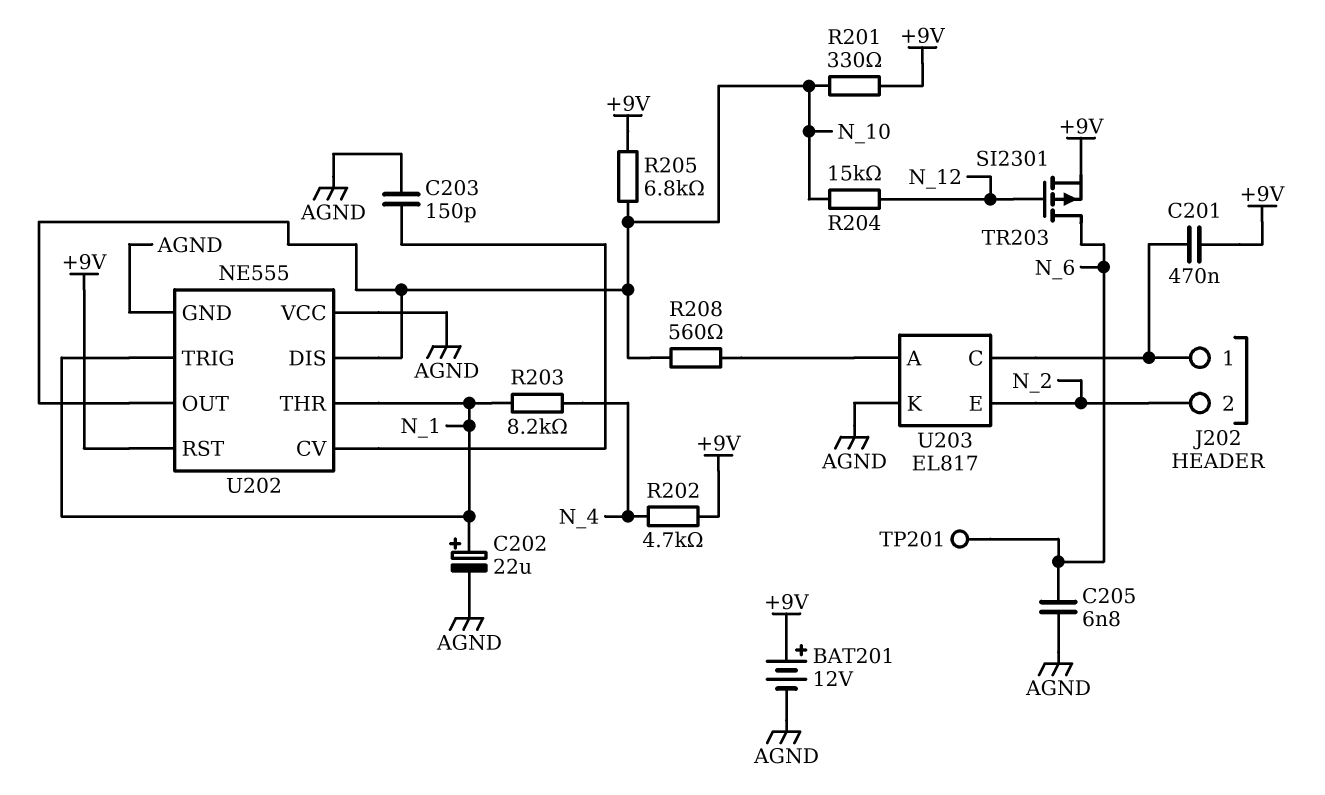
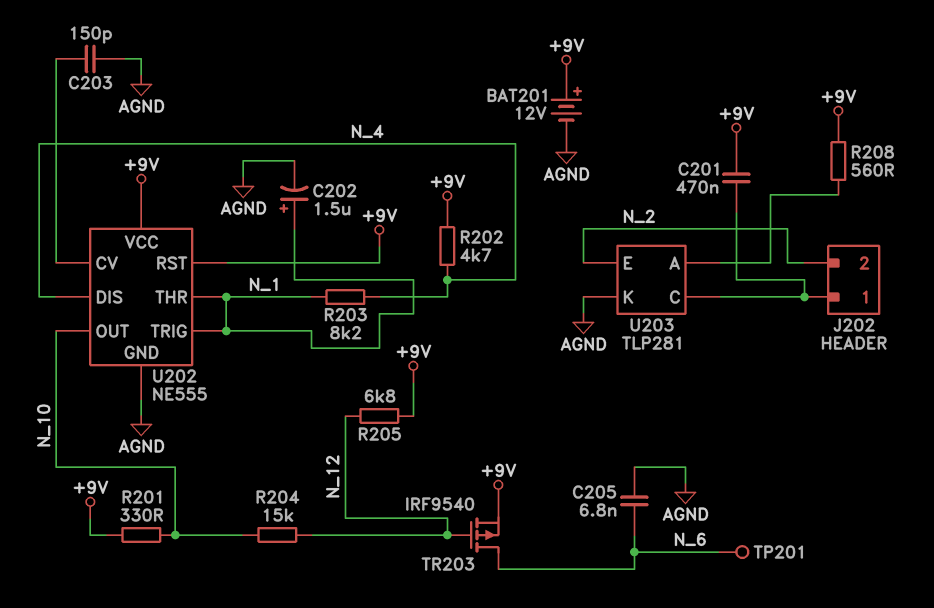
C202: 22uF (plus N_1, minus AGND) -> 1.5uF (plus N_1, minus AGND)
R205: 6.8k (+9V, N_10) -> 6.8k (+9V, N_12)
R208: 560 (N_10, U203/A) -> 560 (+9V, U203/A)
TR203: PMOS SI2301 (G N_12, D N_6, S +9V) -> PMOS IRF9540 (G N_12, D N_6, S +9V)
U202 pin DIS: N_10 -> N_4
U202 pin VCC: AGND -> +9V
U203: EL817 -> TLP281

